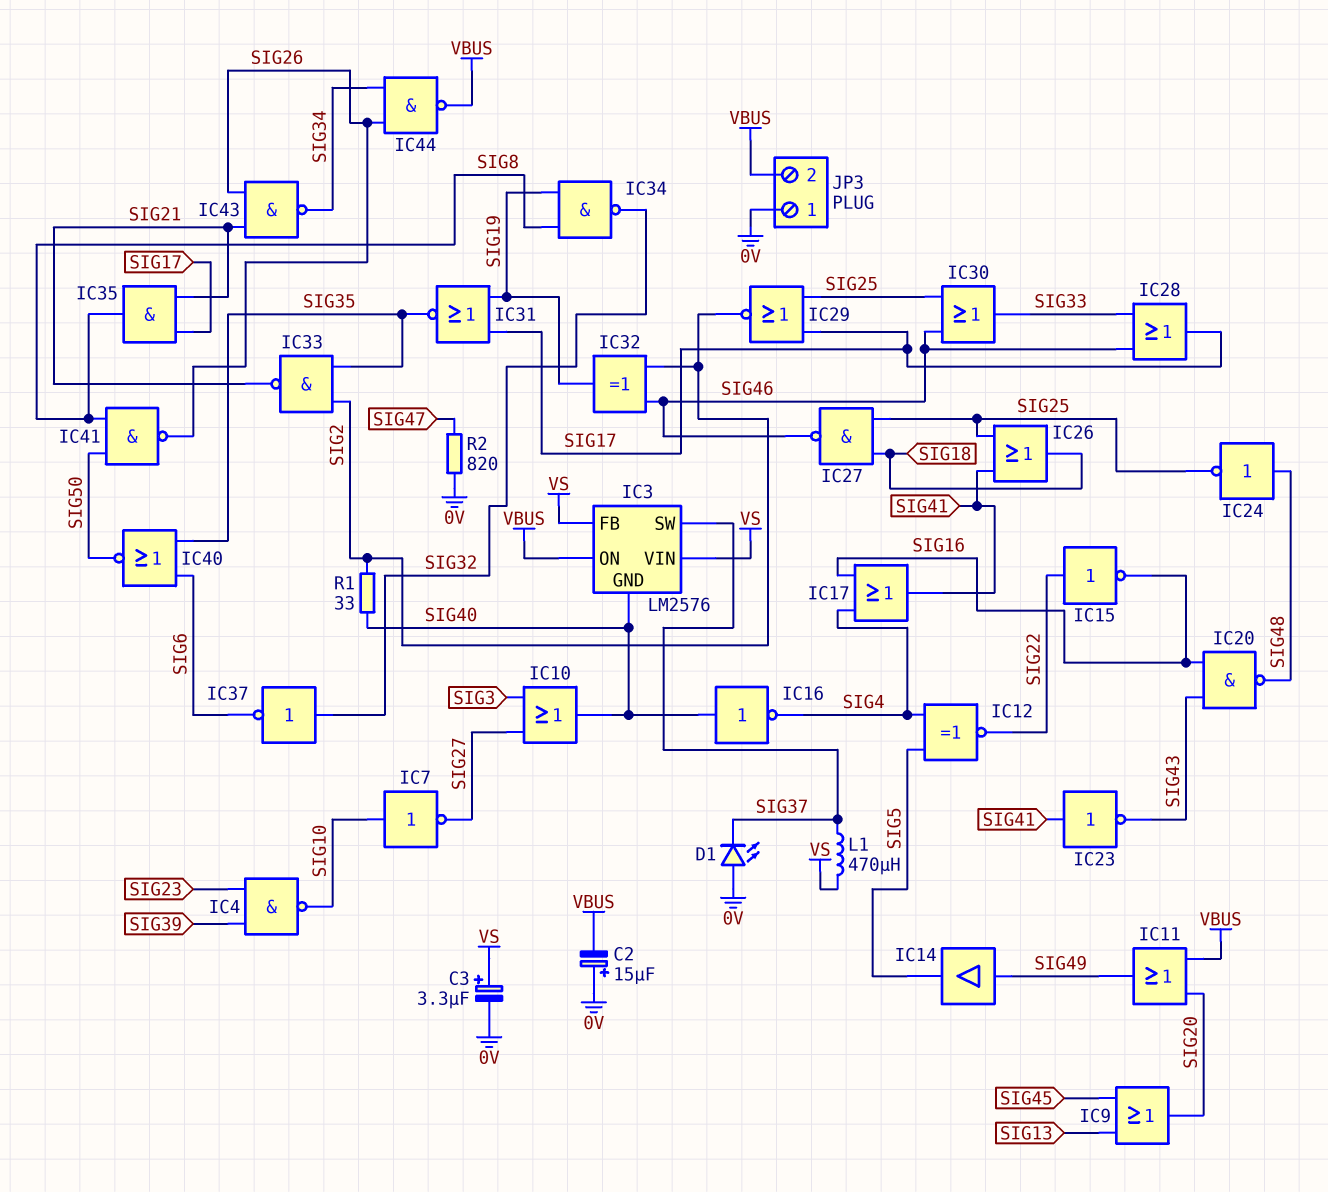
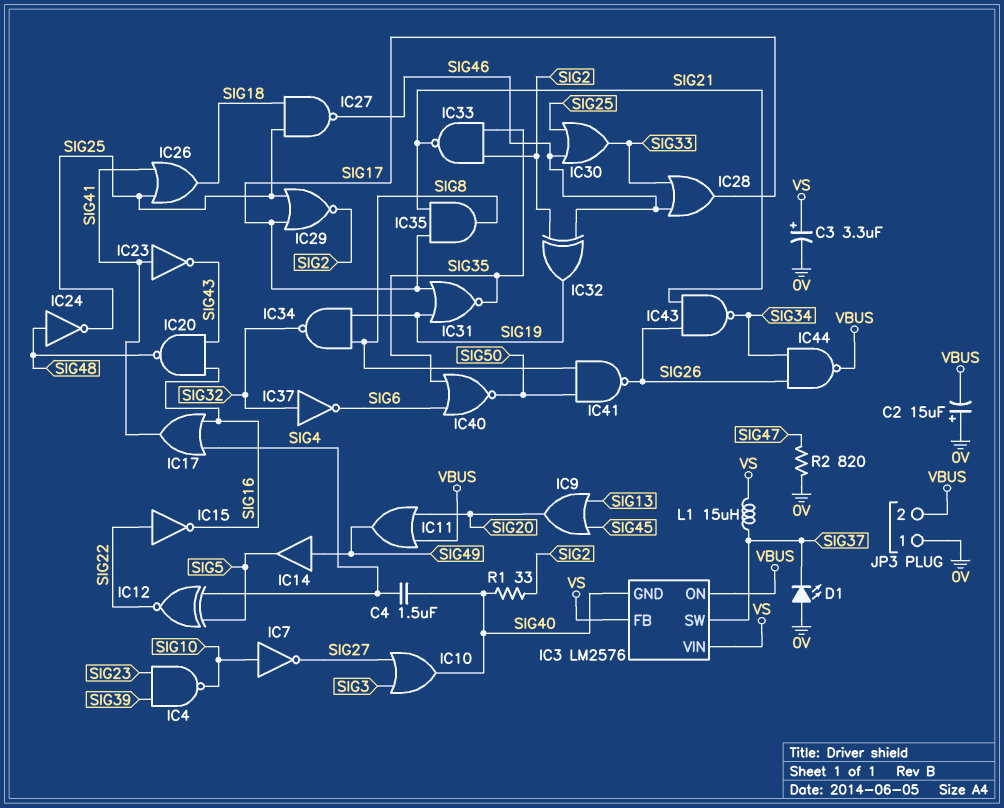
C4: none -> 1.5uF (SIG4, SIG40)
IC16: NOT (in SIG40, out SIG4) -> none
L1: 470uH (SIG37, VS) -> 15uH (SIG37, VS)

